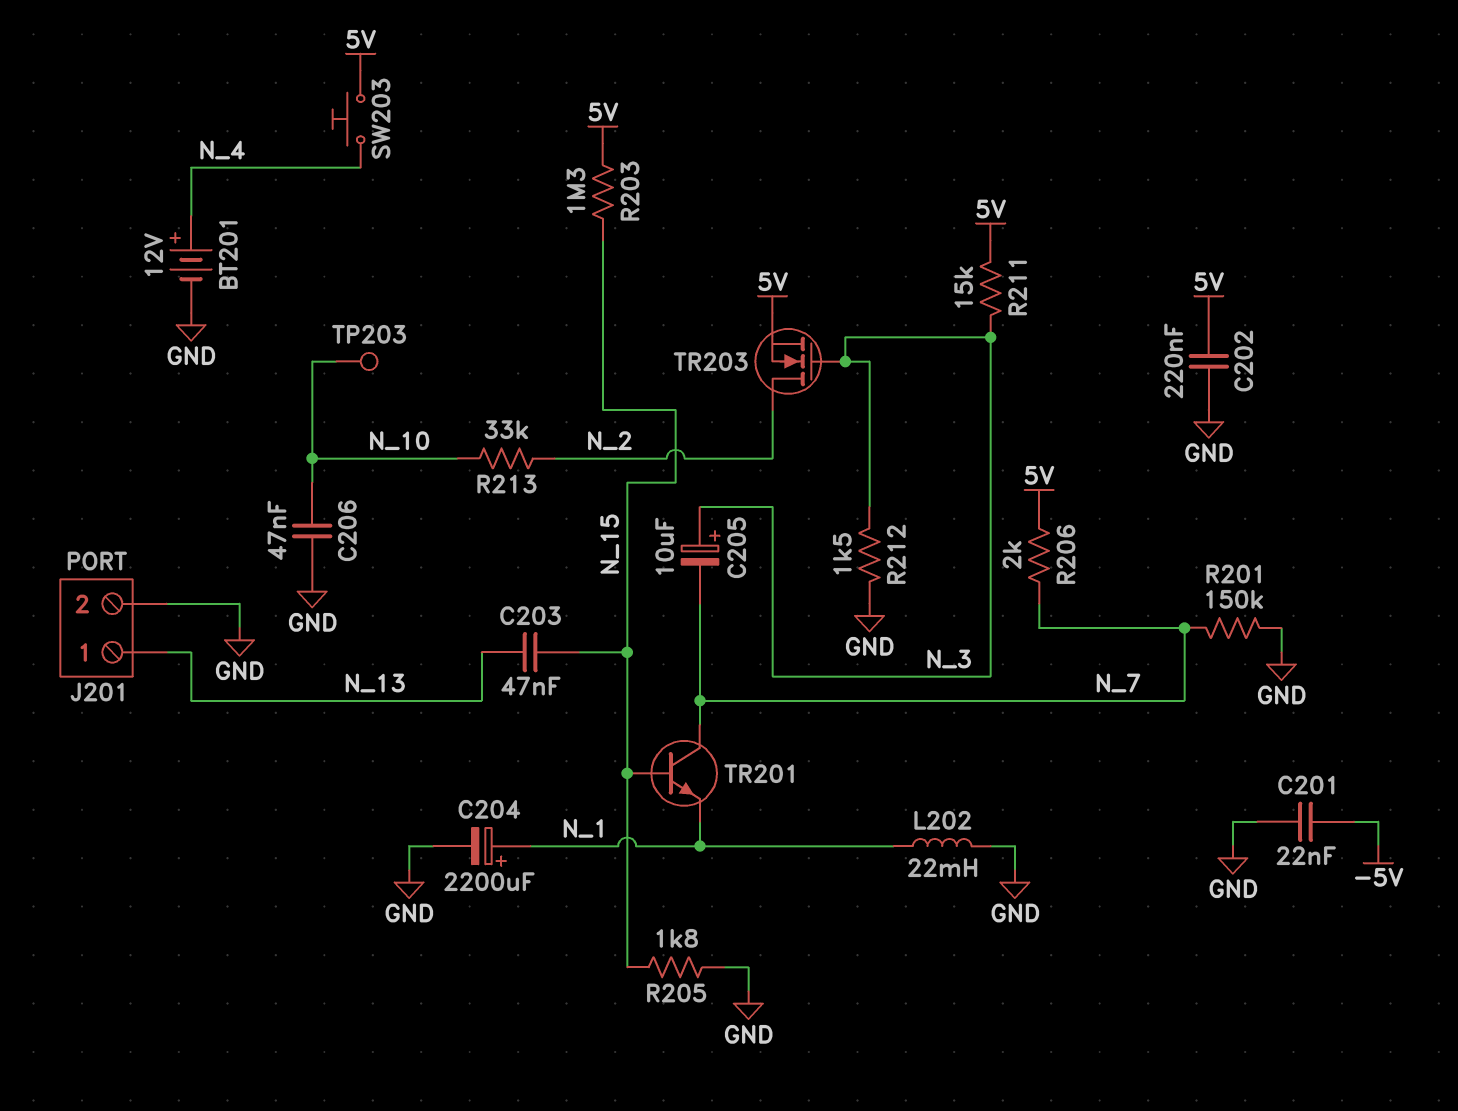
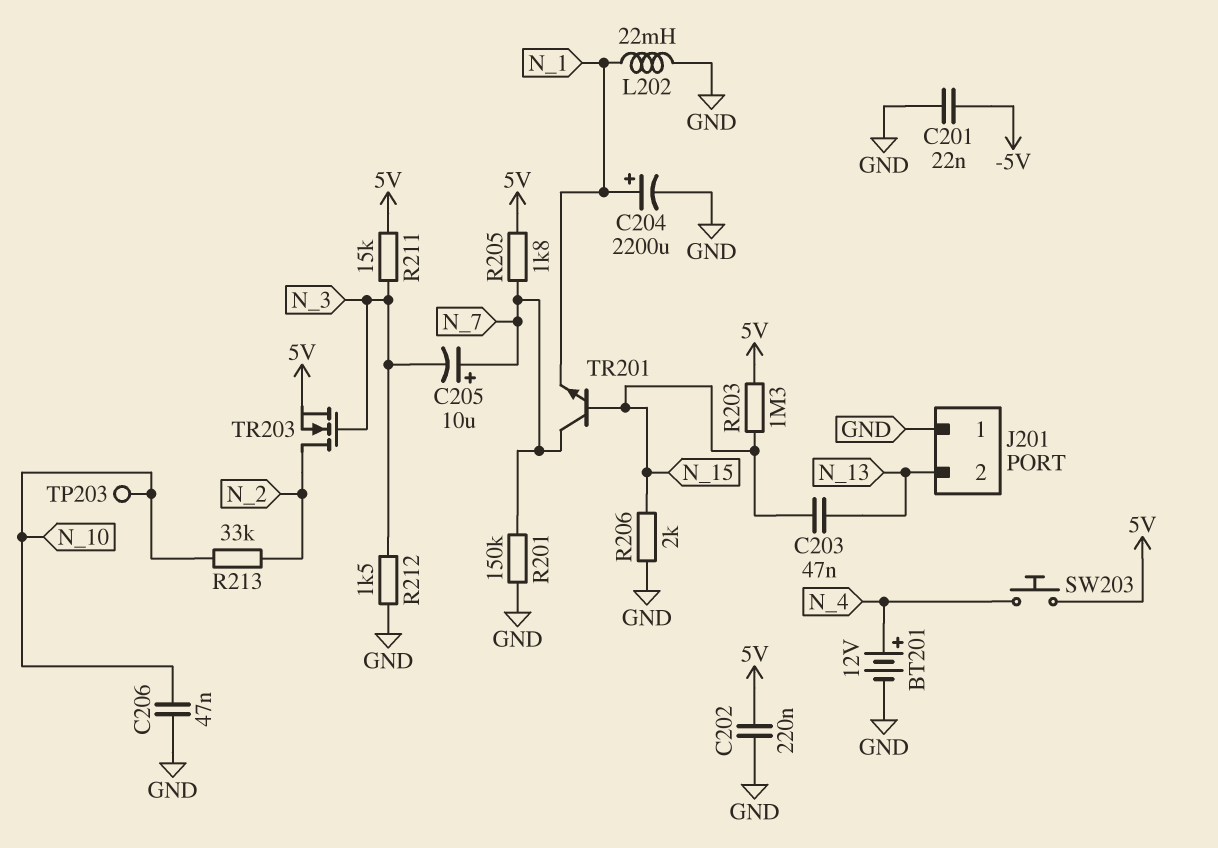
C205: 10uF (plus N_3, minus N_7) -> 10uF (plus N_7, minus N_3)
J201 pin 1: N_13 -> GND
J201 pin 2: GND -> N_13
R205: 1.8k (GND, N_15) -> 1.8k (5V, N_7)
R206: 2k (5V, N_7) -> 2k (GND, N_15)

